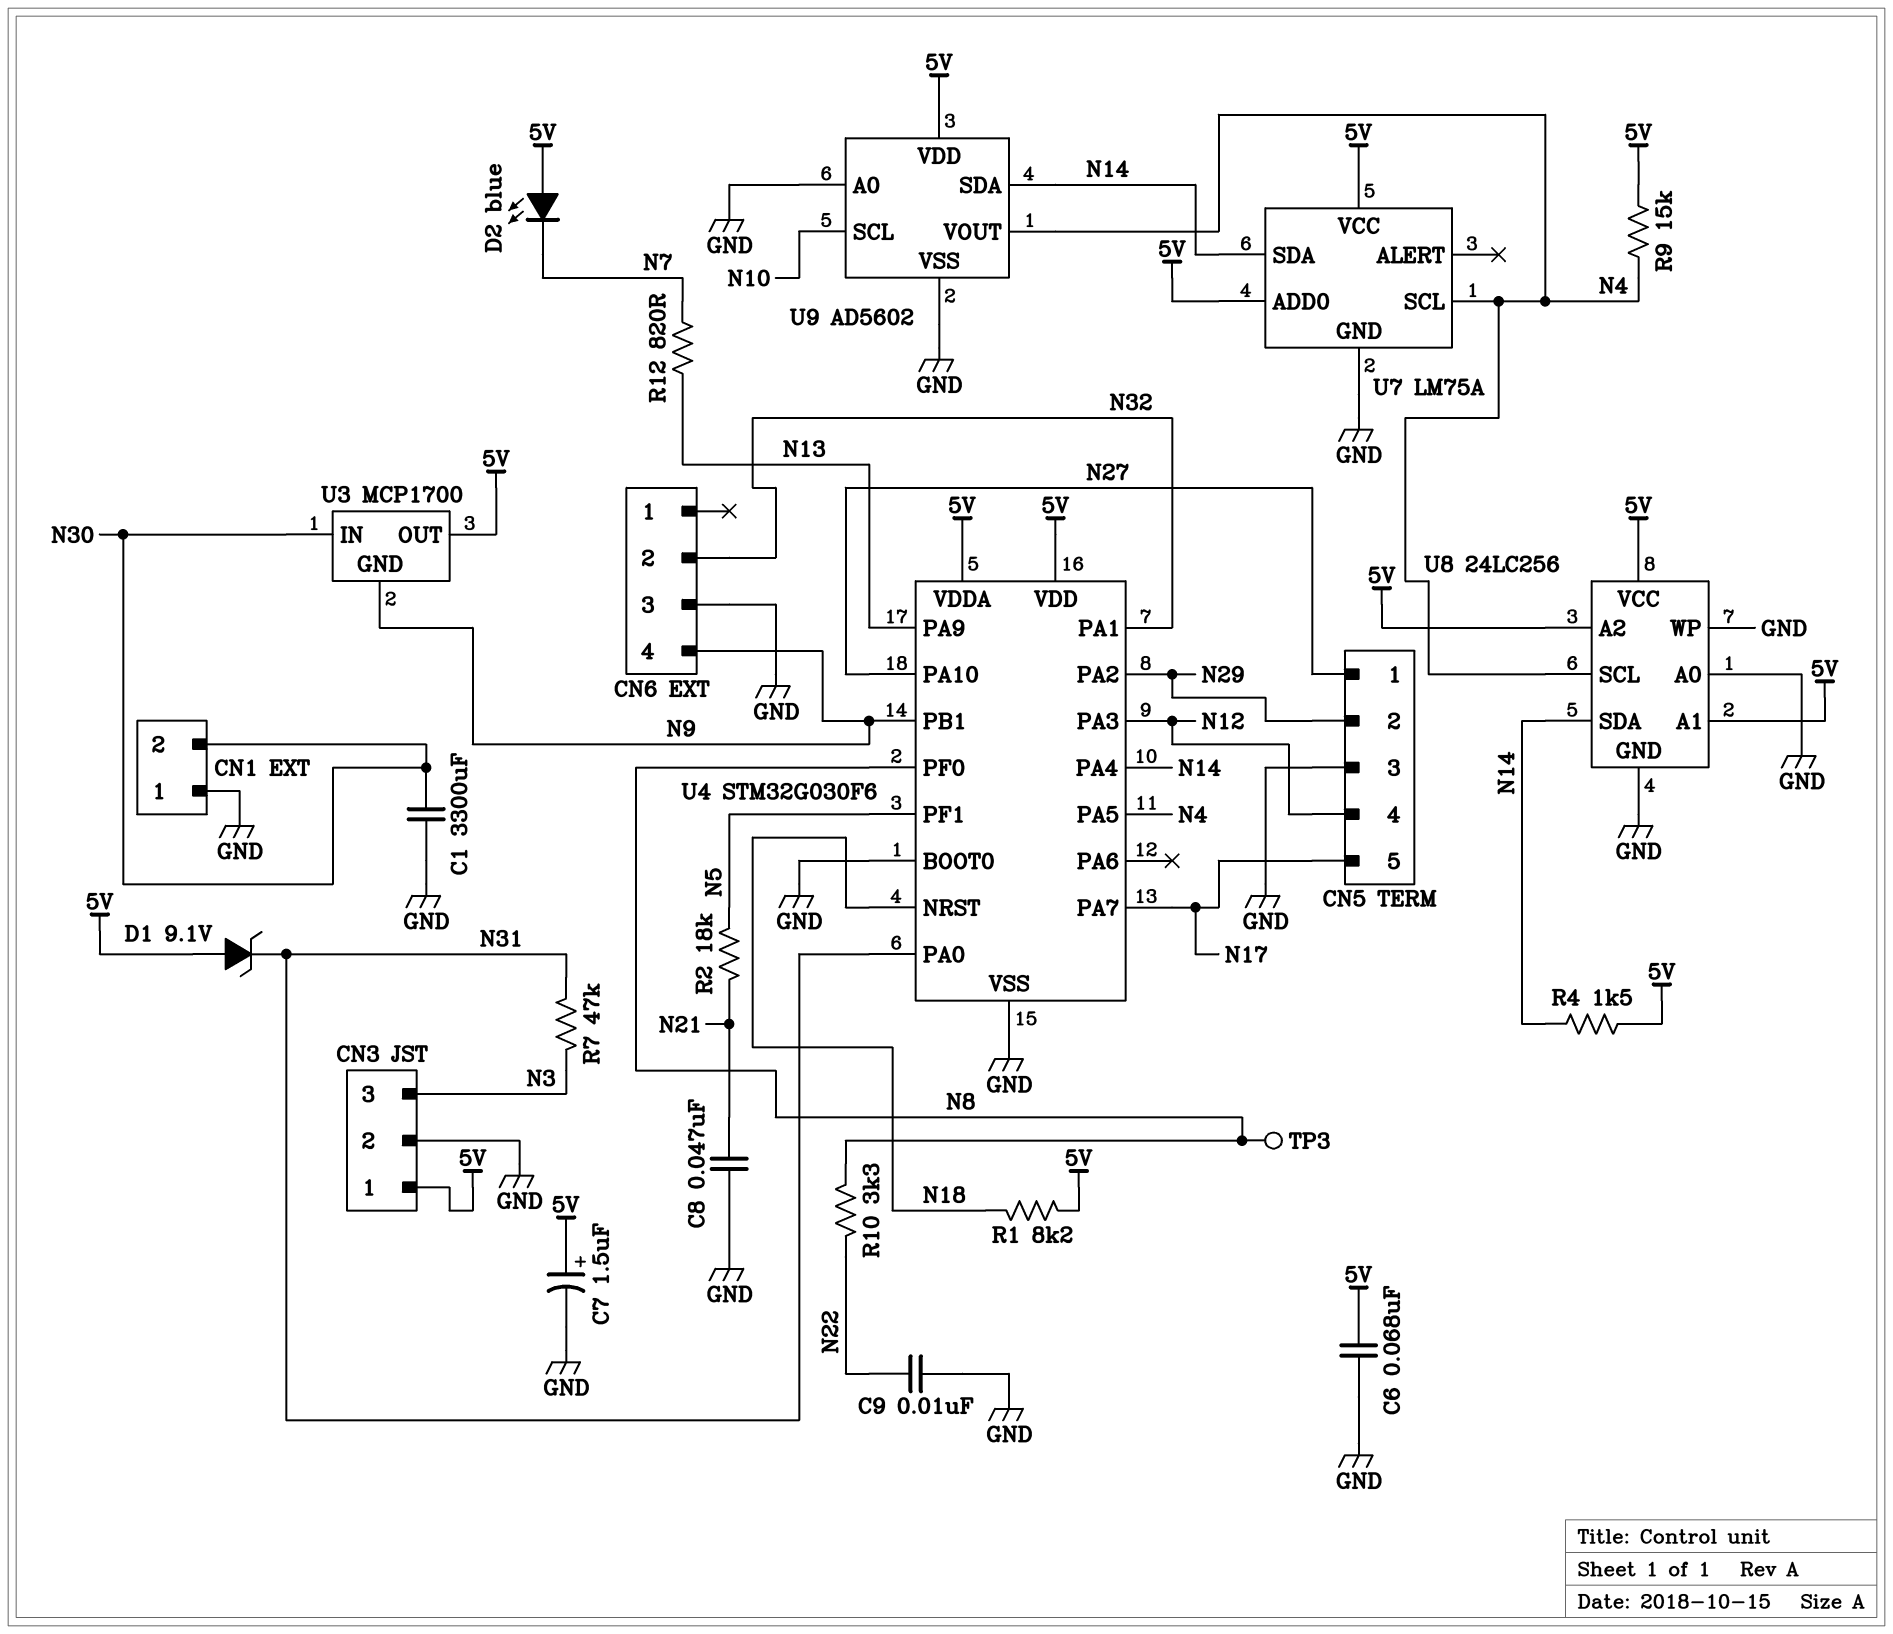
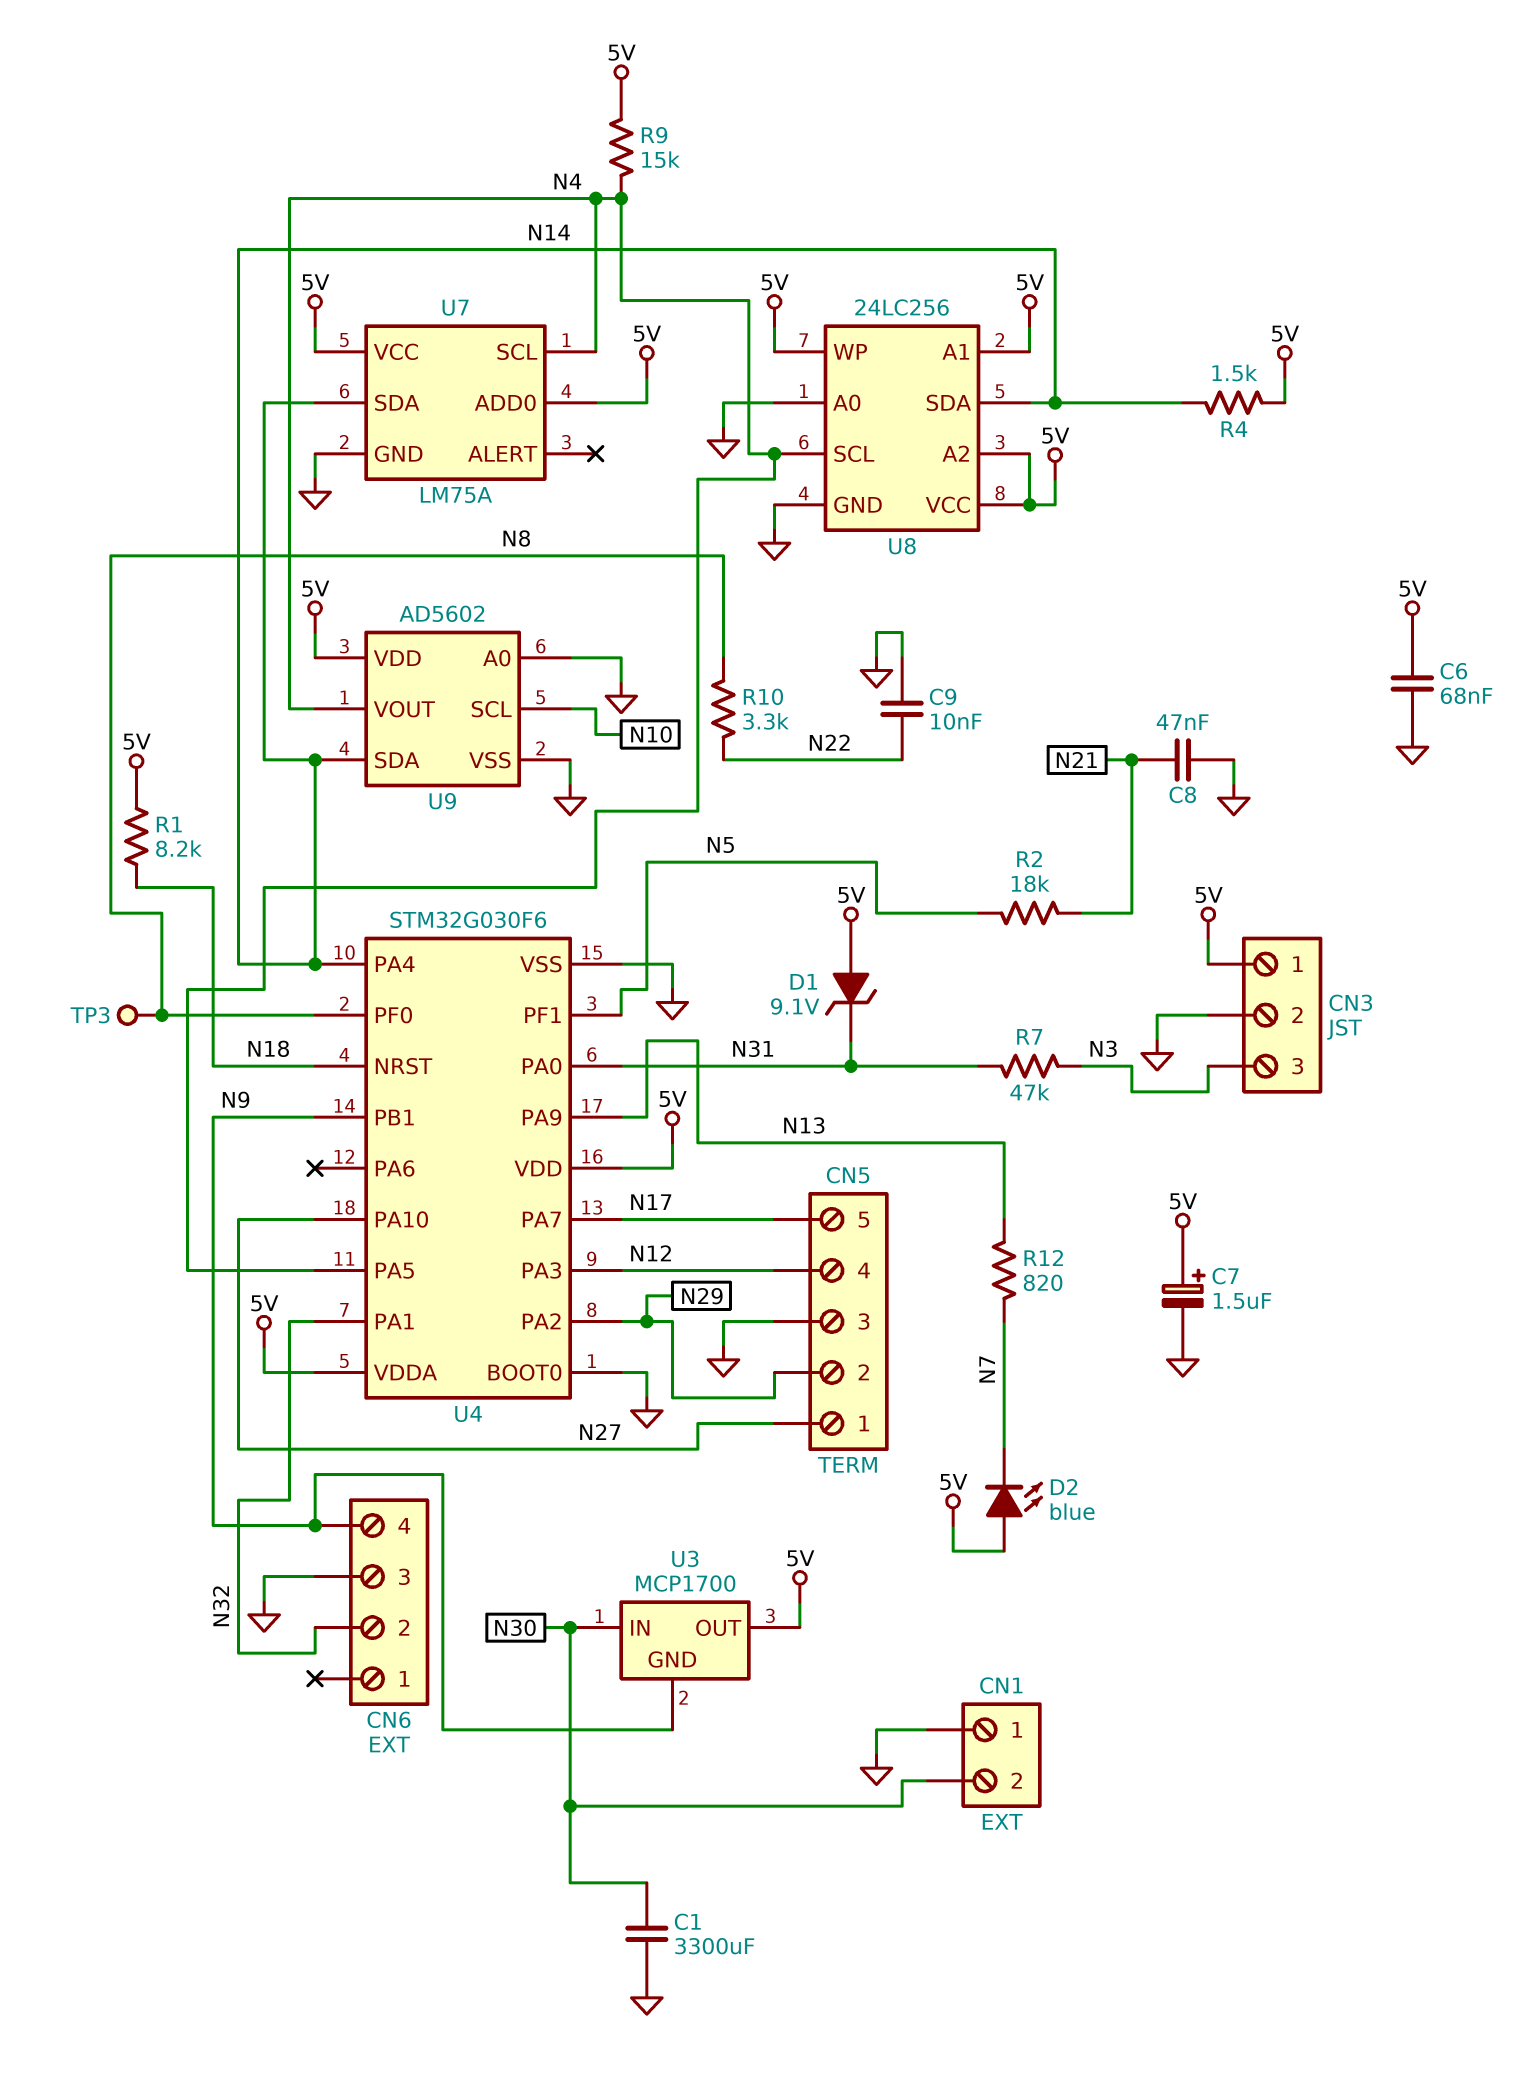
U8 pin WP: GND -> 5V

